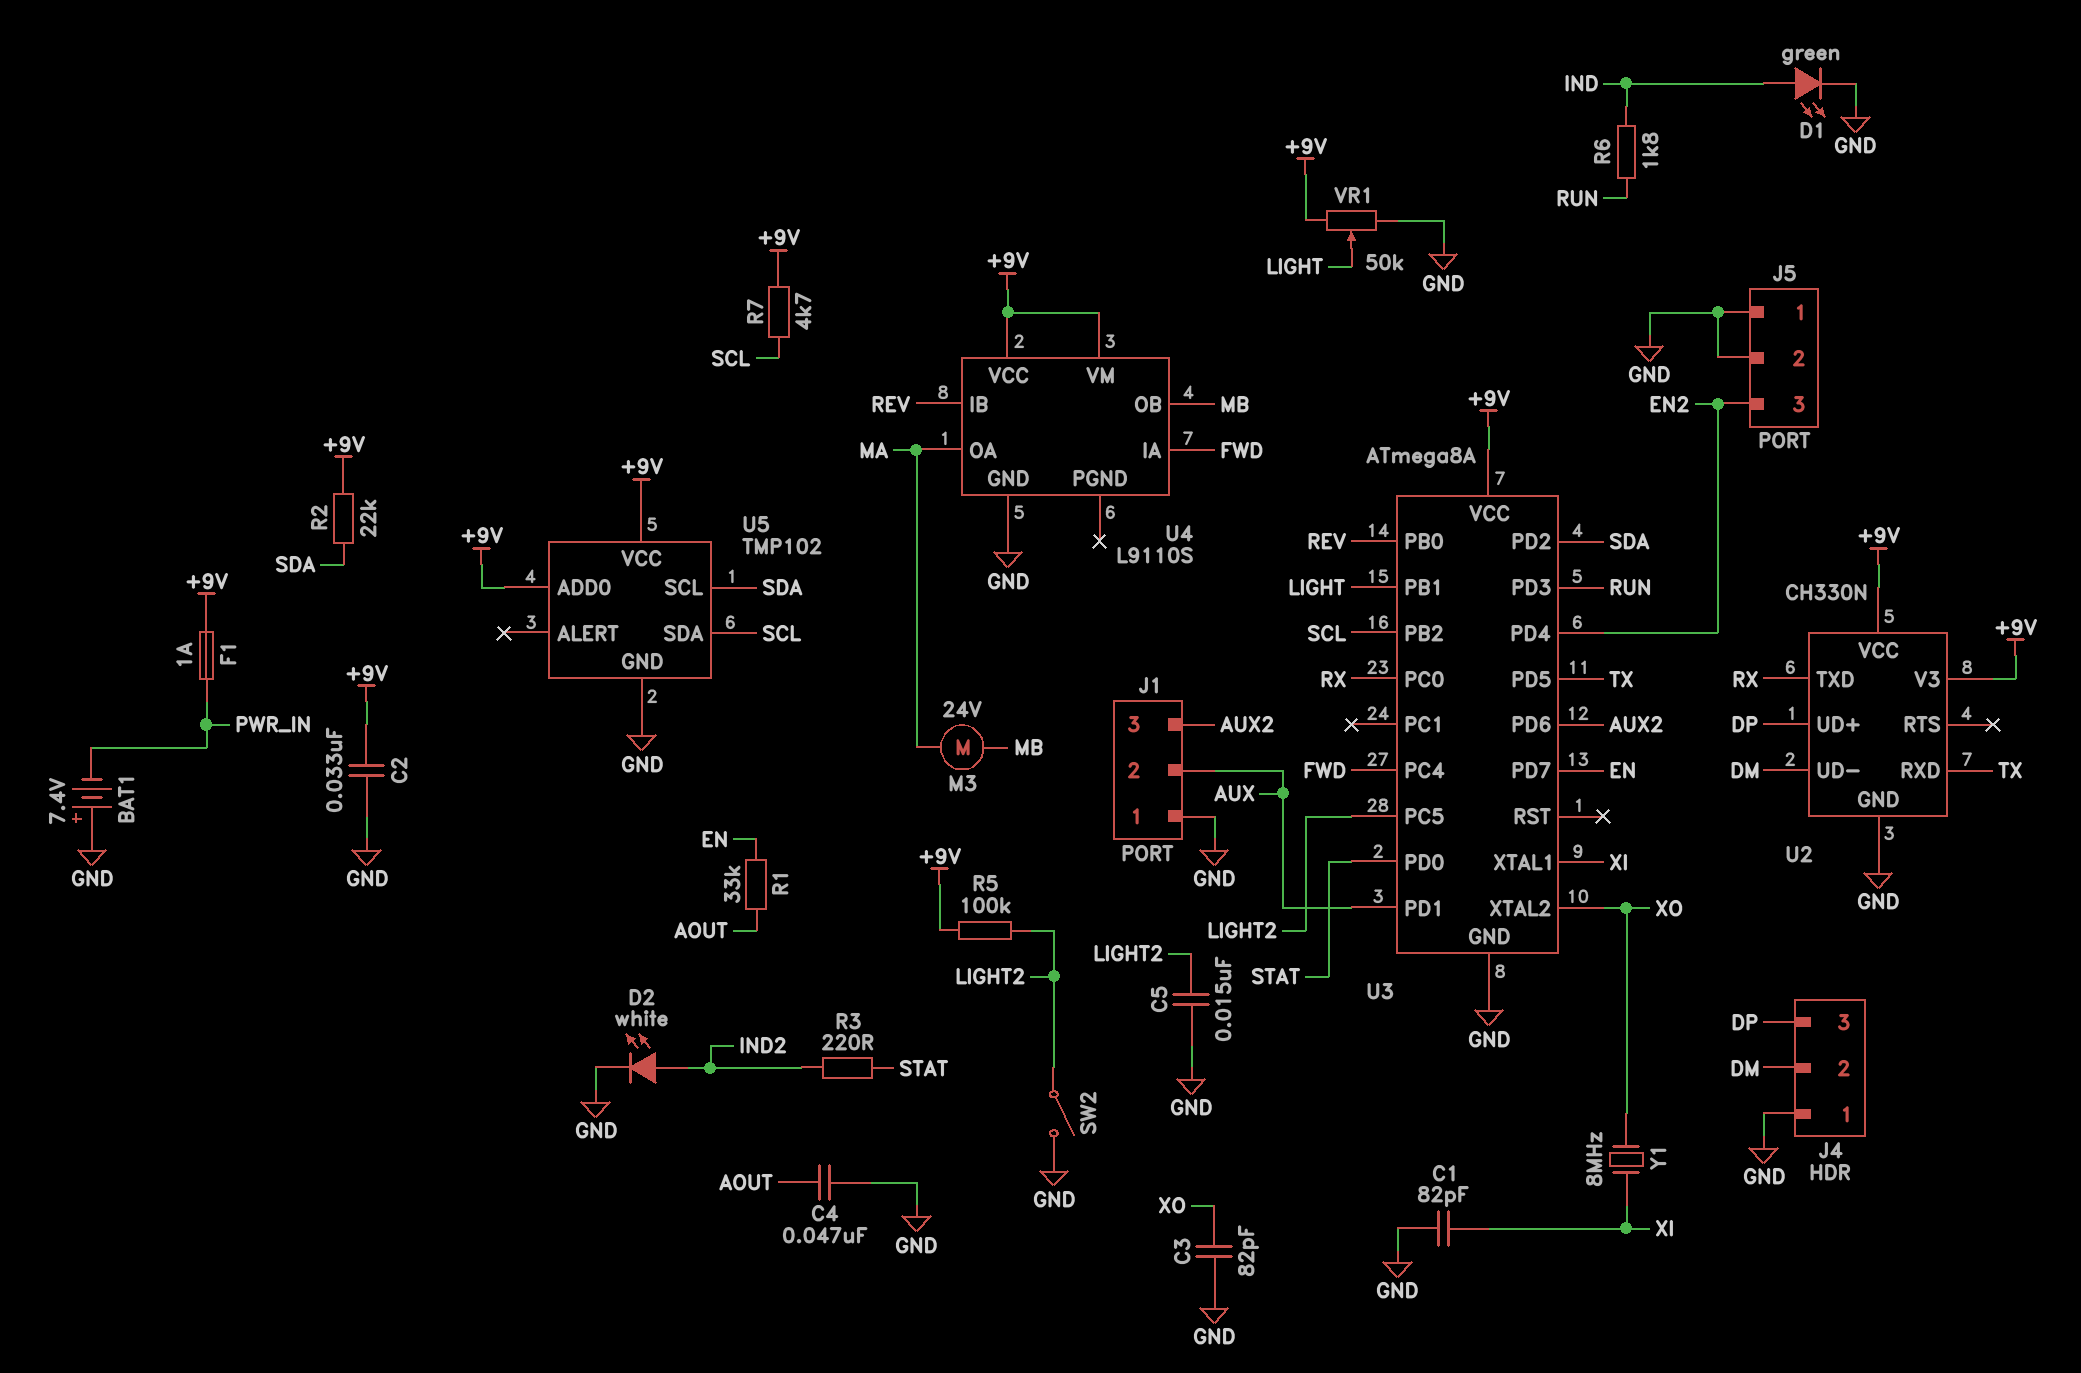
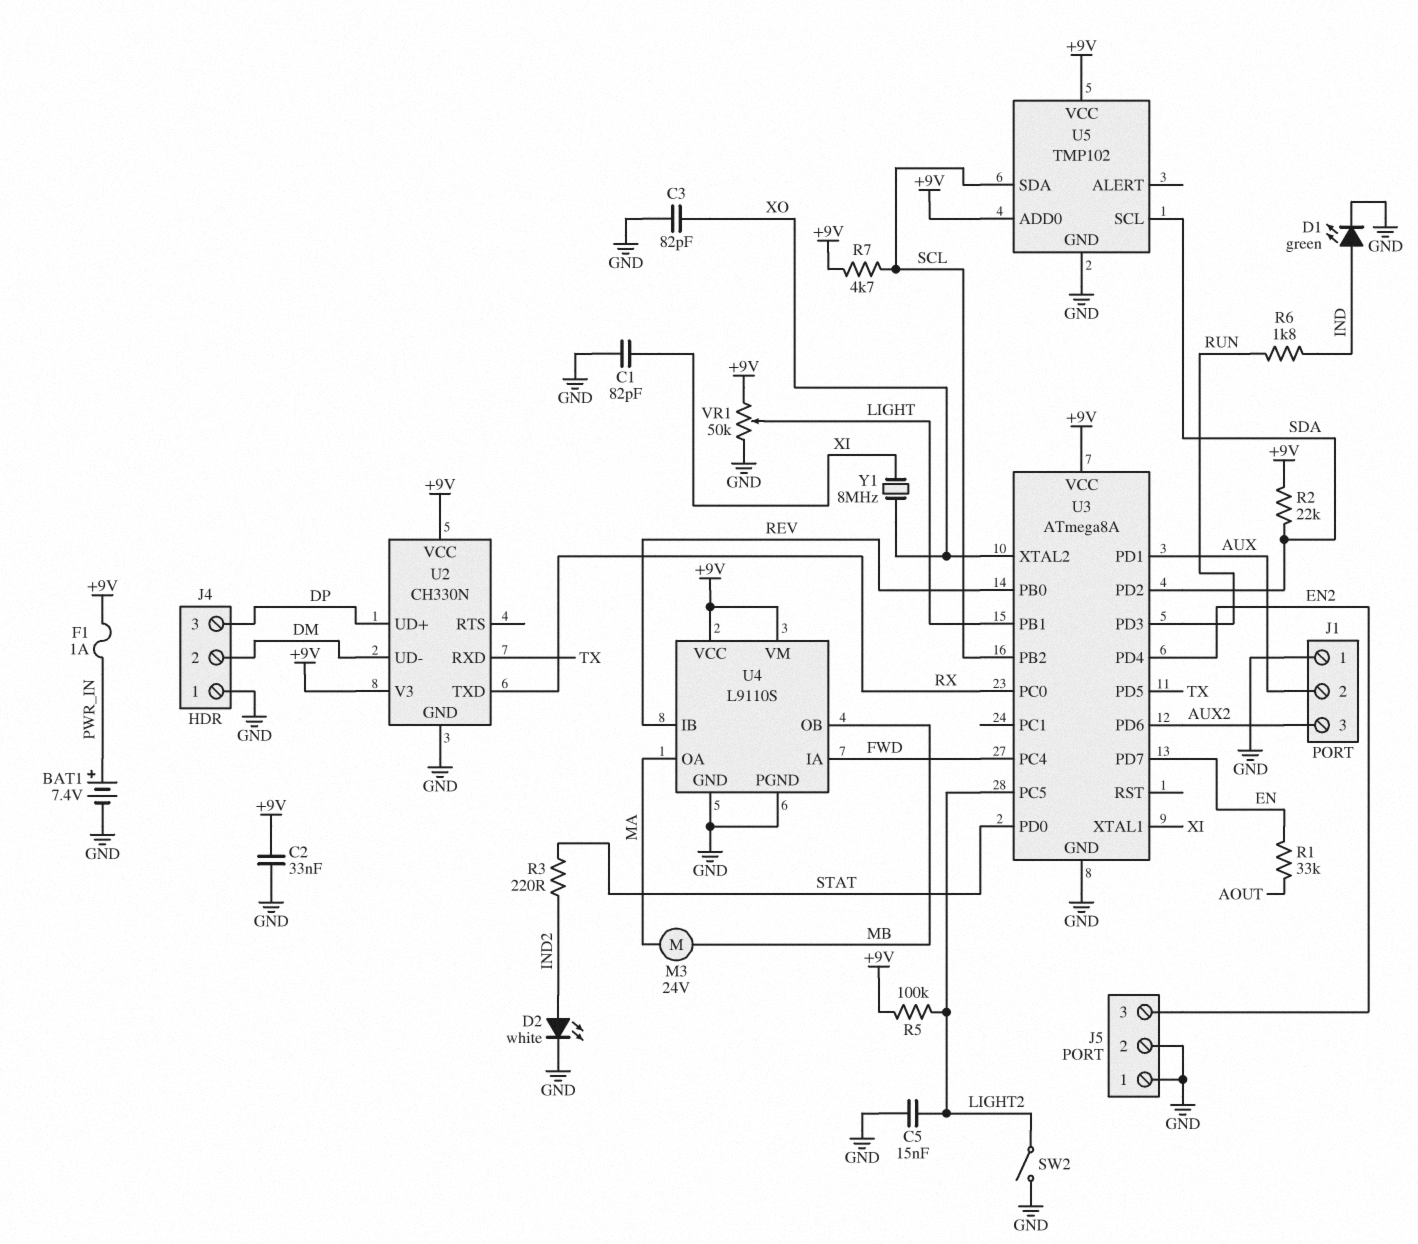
BAT1: 7.4V (plus GND, minus PWR_IN) -> 7.4V (plus PWR_IN, minus GND)
C4: 47nF (AOUT, GND) -> none
U4 pin PGND: none -> GND

